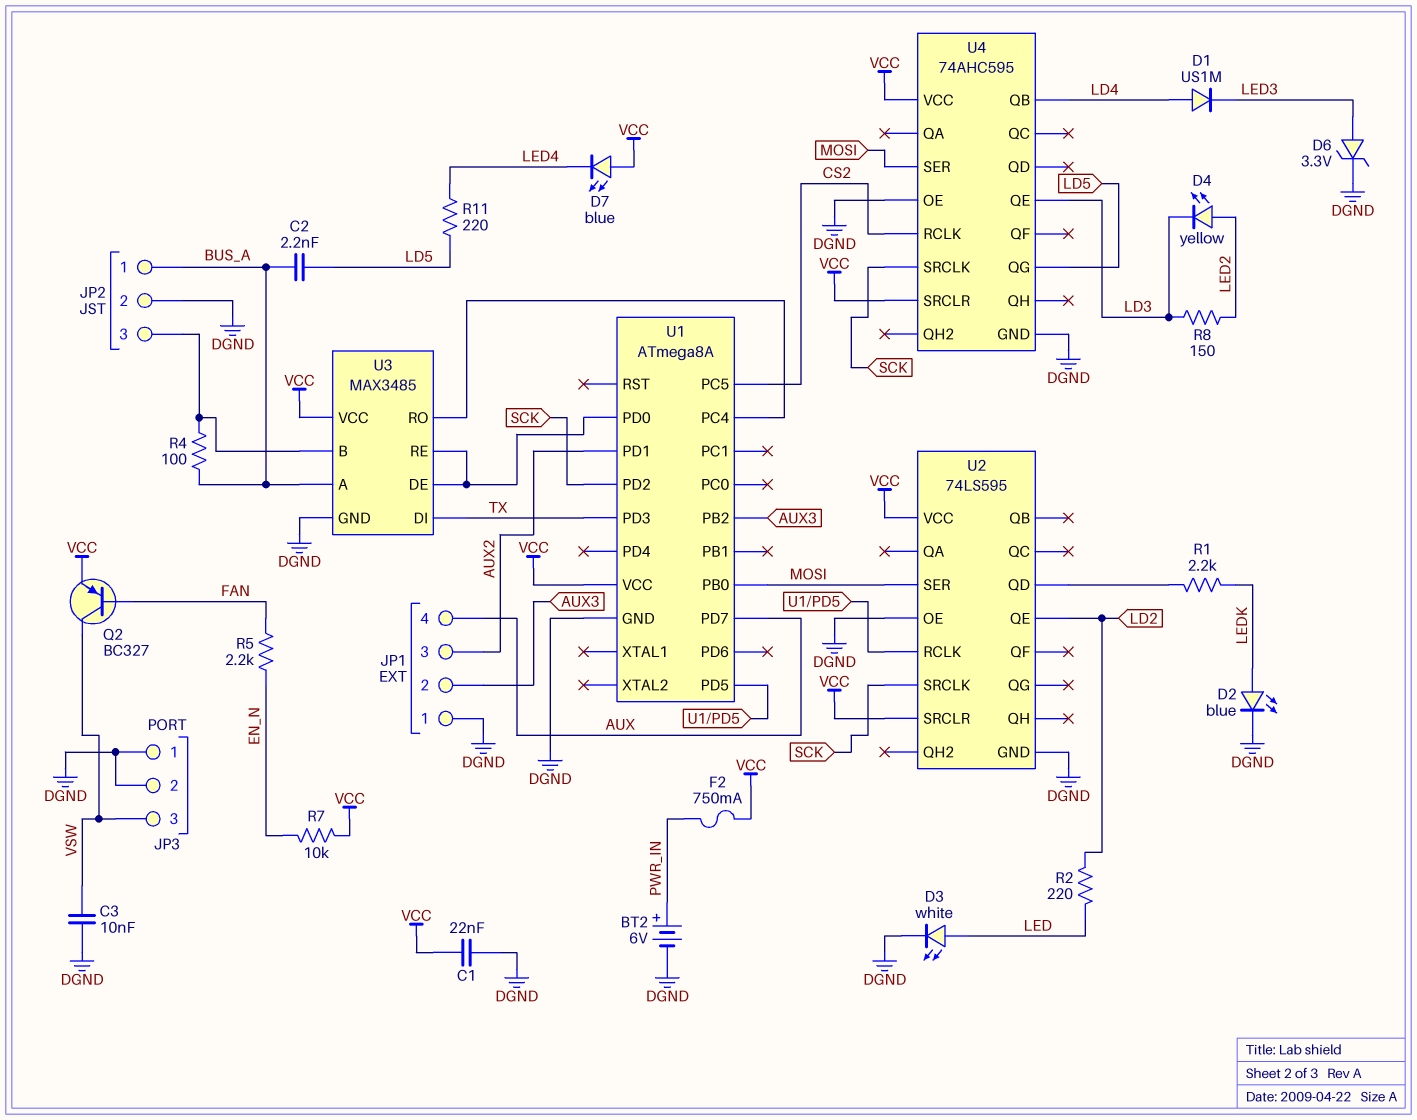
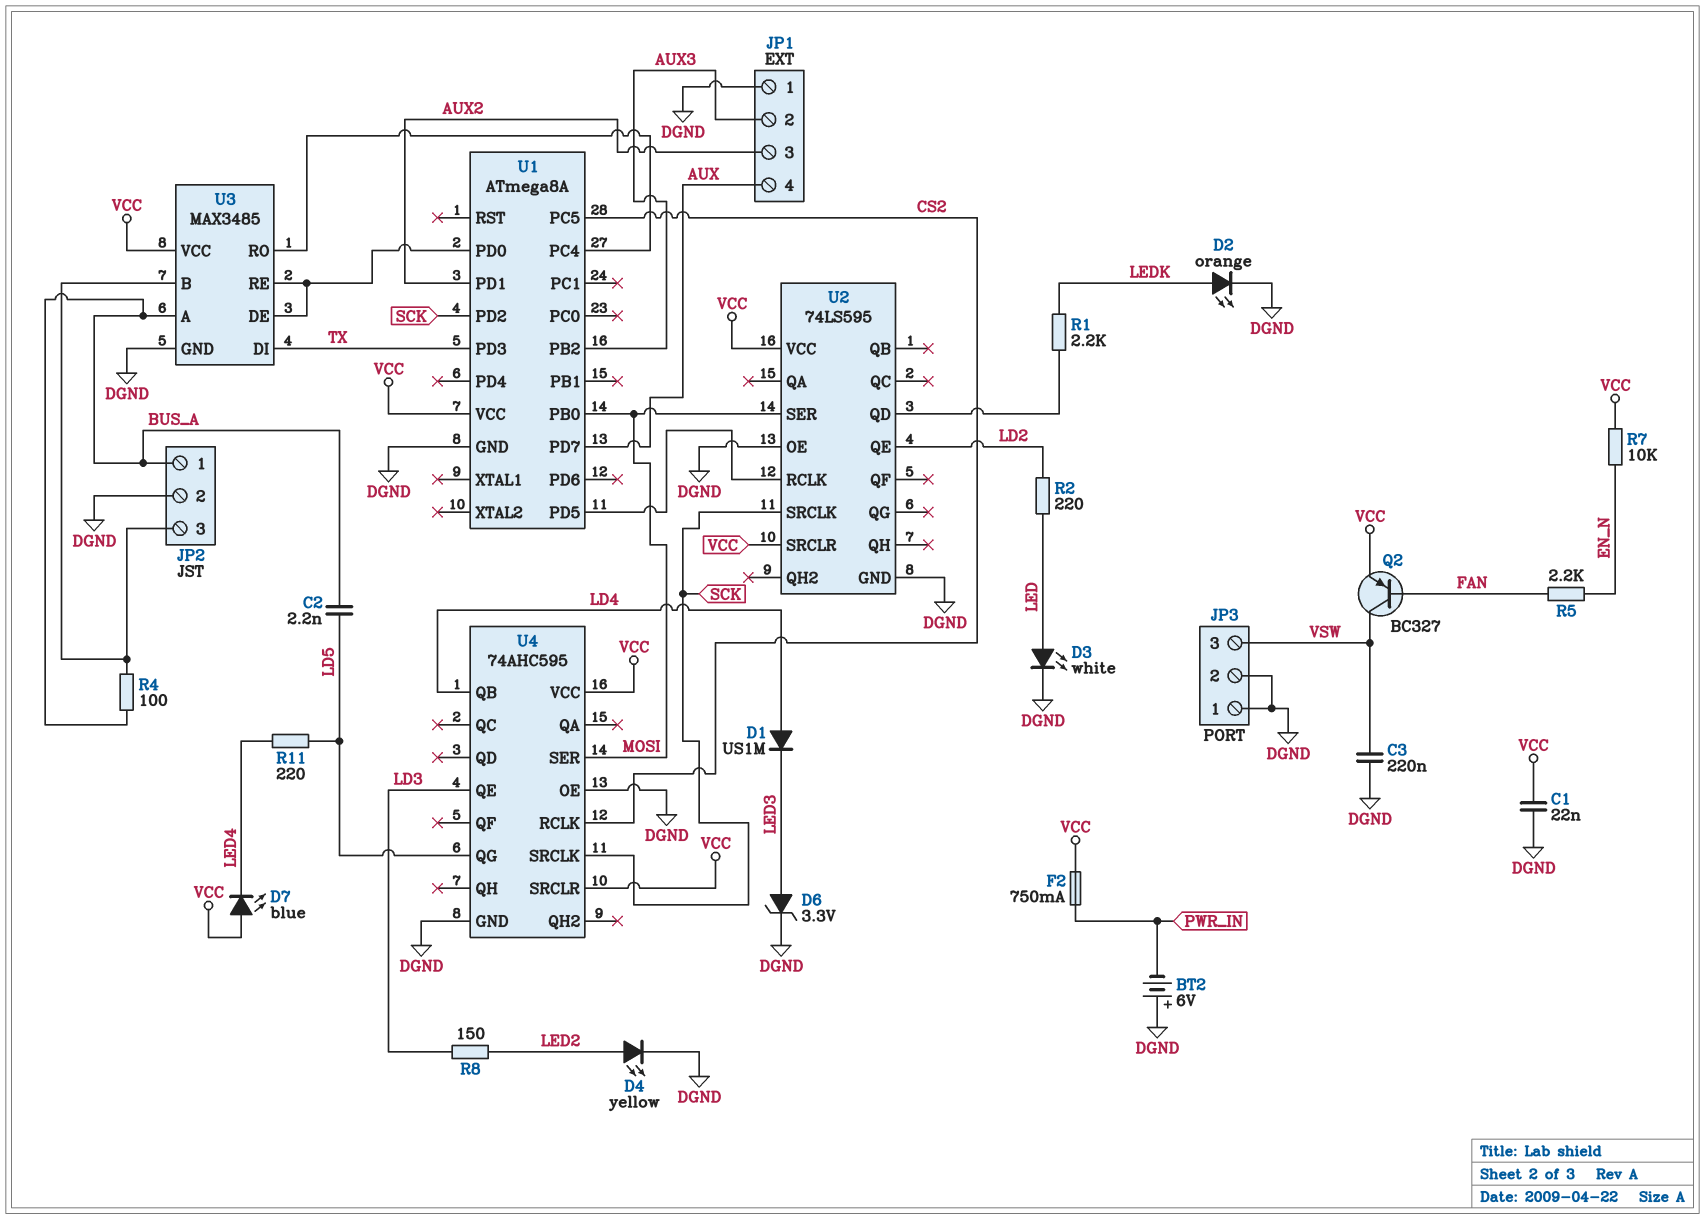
BT2: 6V (plus PWR_IN, minus DGND) -> 6V (plus DGND, minus PWR_IN)
C3: 10nF (DGND, VSW) -> 220nF (DGND, VSW)
D2: LED blue (A LEDK, K DGND) -> LED orange (A LEDK, K DGND)
D4: LED yellow (A LED2, K LD3) -> LED yellow (A LED2, K DGND)

